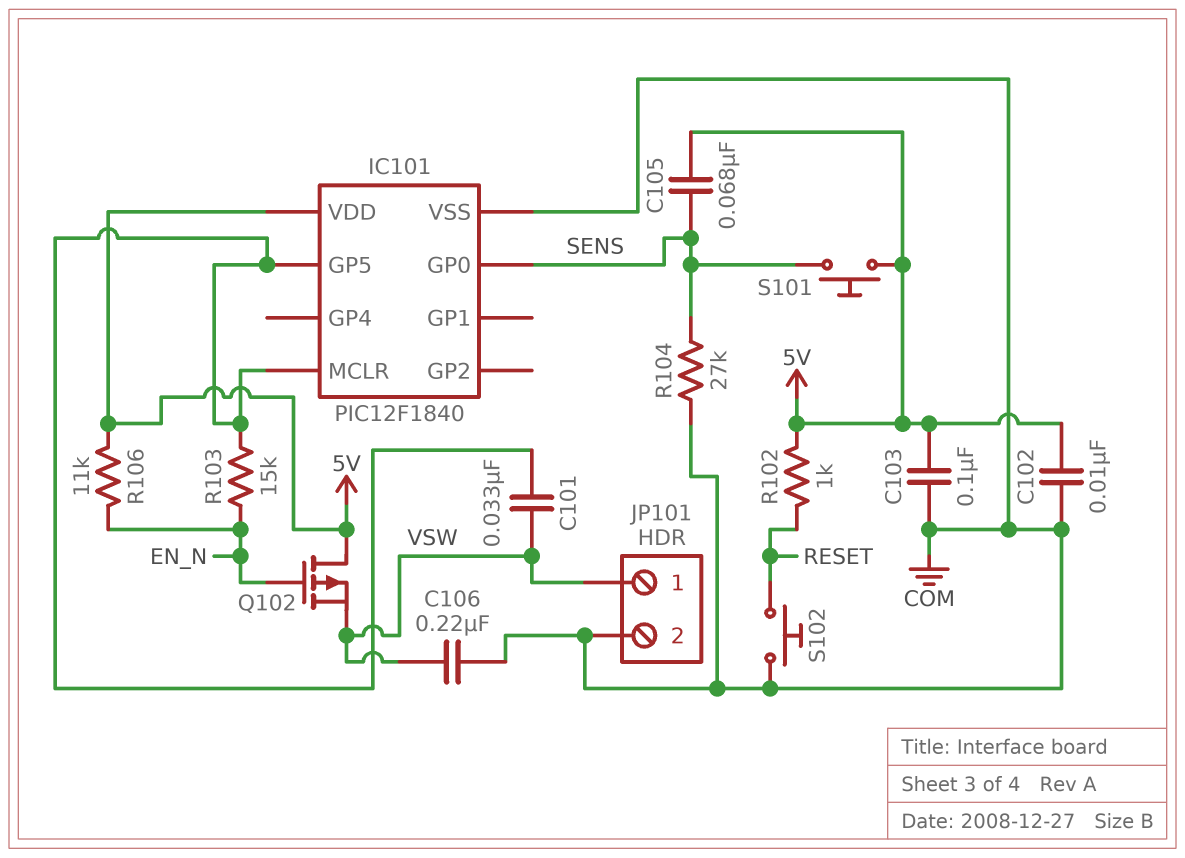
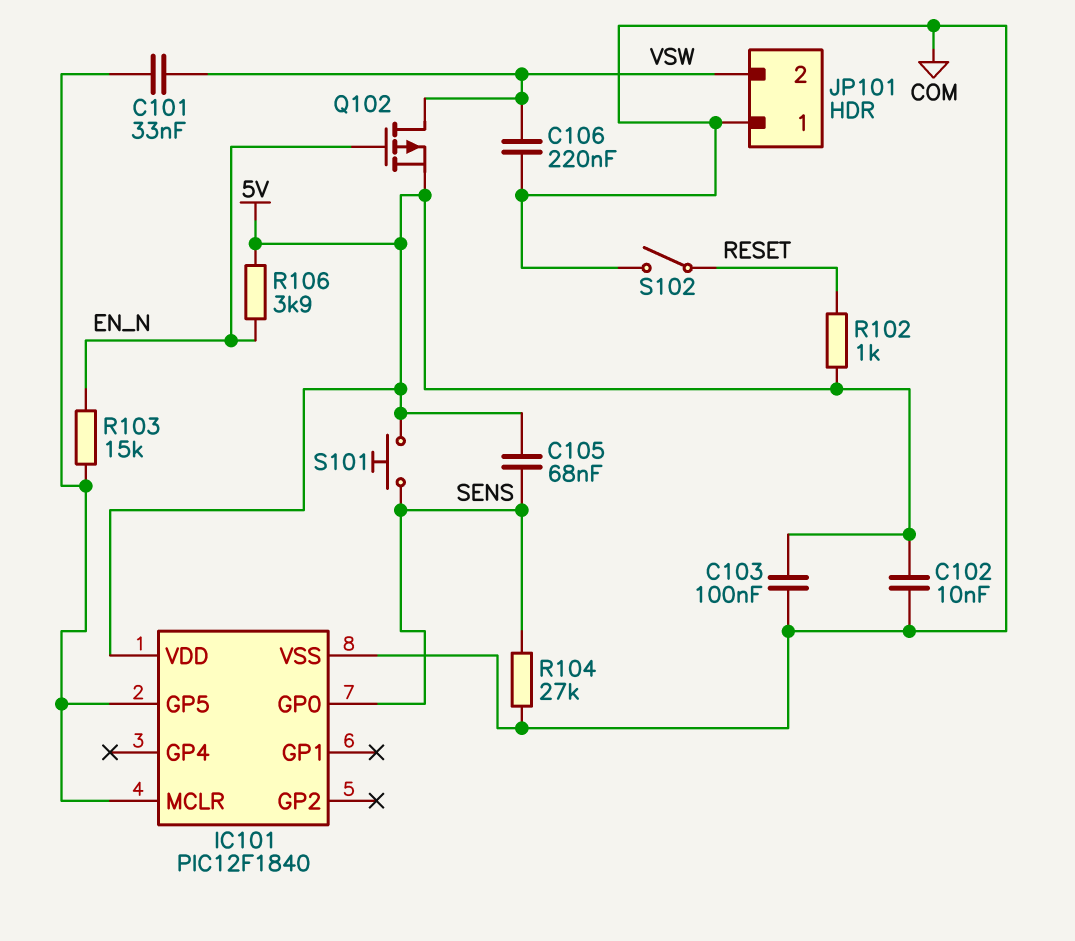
JP101 pin 1: VSW -> COM
JP101 pin 2: COM -> VSW
Q102: PMOS (G EN_N, D 5V, S VSW) -> PMOS (G EN_N, D VSW, S 5V)
R106: 11k (5V, EN_N) -> 3.9k (5V, EN_N)
S102: button (COM, RESET) -> switch (COM, RESET)

